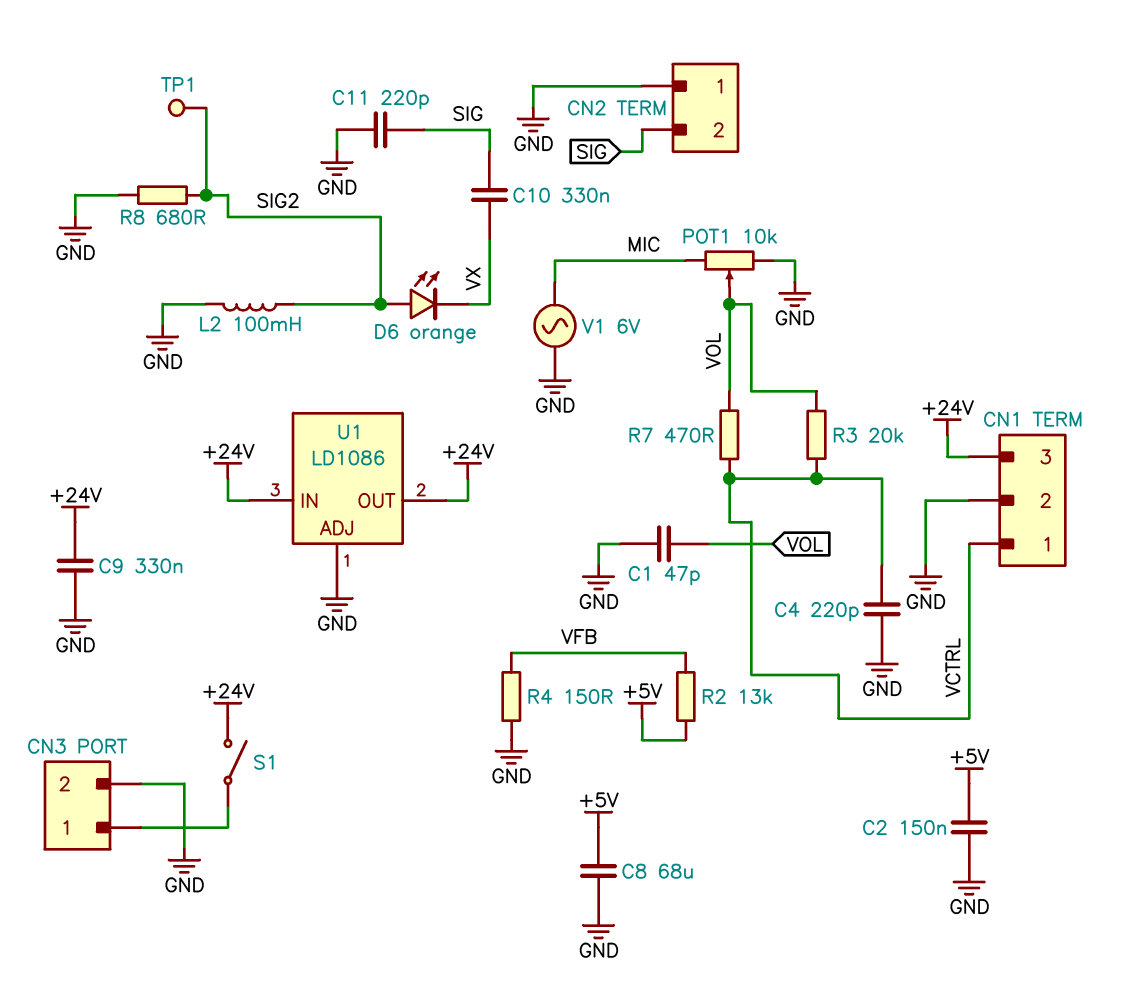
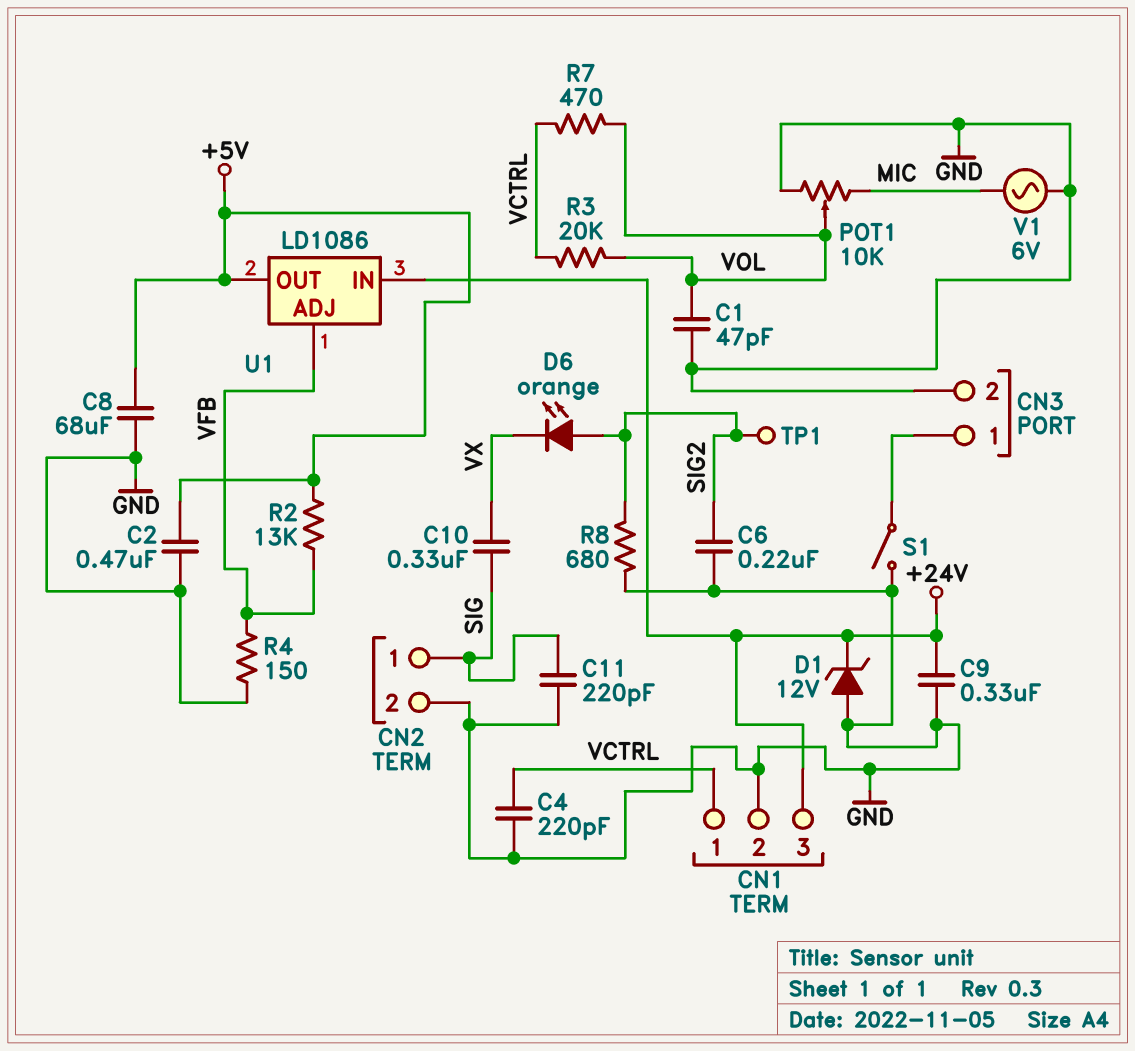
C2: 150nF (+5V, GND) -> 470nF (+5V, GND)
C6: none -> 220nF (GND, SIG2)
CN2 pin 1: GND -> SIG
CN2 pin 2: SIG -> GND
D1: none -> zener 12V (A GND, K +24V)
L2: 100mH (GND, SIG2) -> none
S1: switch (+24V, CN3/1) -> switch (CN3/1, GND)
U1 pin ADJ: GND -> VFB
U1 pin OUT: +24V -> +5V

